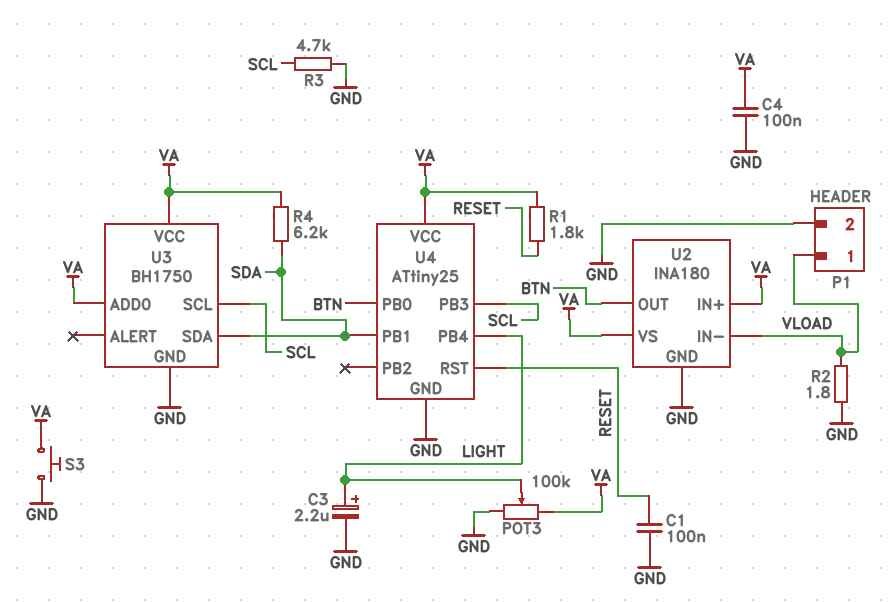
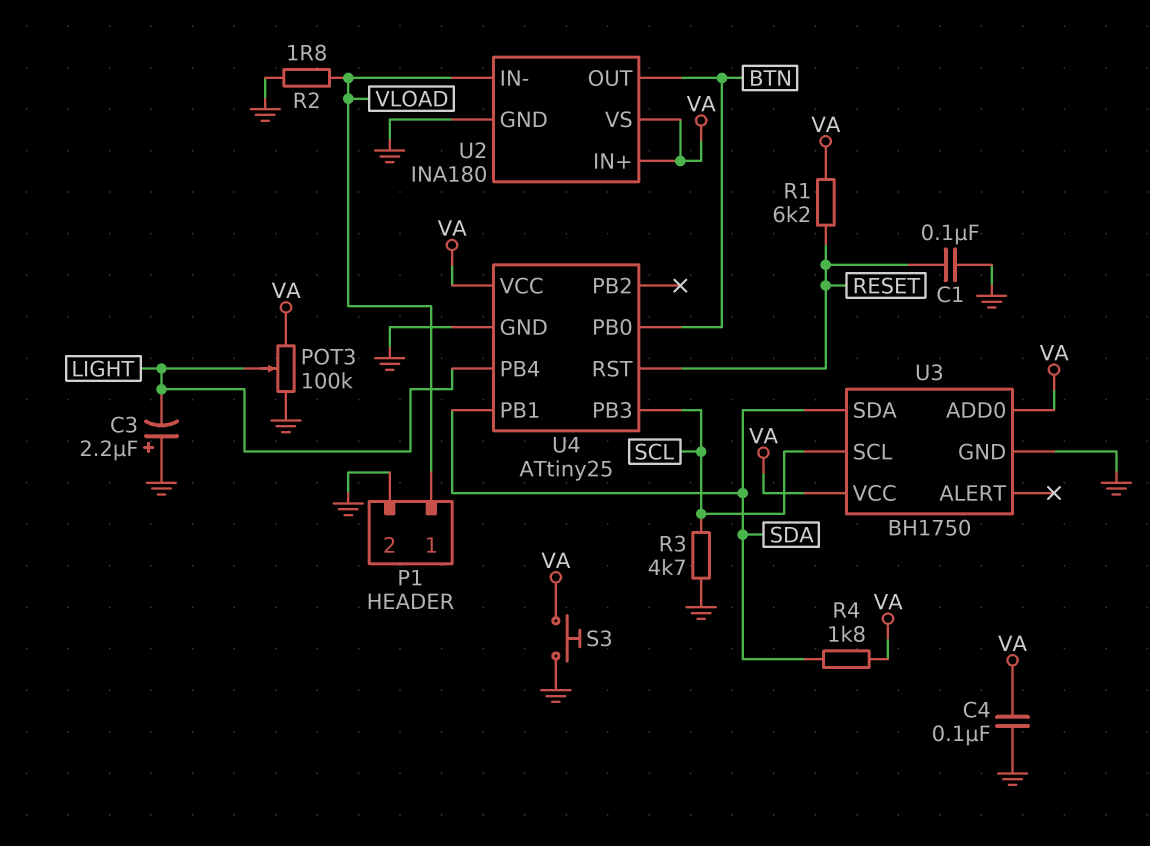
C3: 2.2uF (plus LIGHT, minus GND) -> 2.2uF (plus GND, minus LIGHT)
R1: 1.8k (RESET, VA) -> 6.2k (RESET, VA)
R4: 6.2k (SDA, VA) -> 1.8k (SDA, VA)

